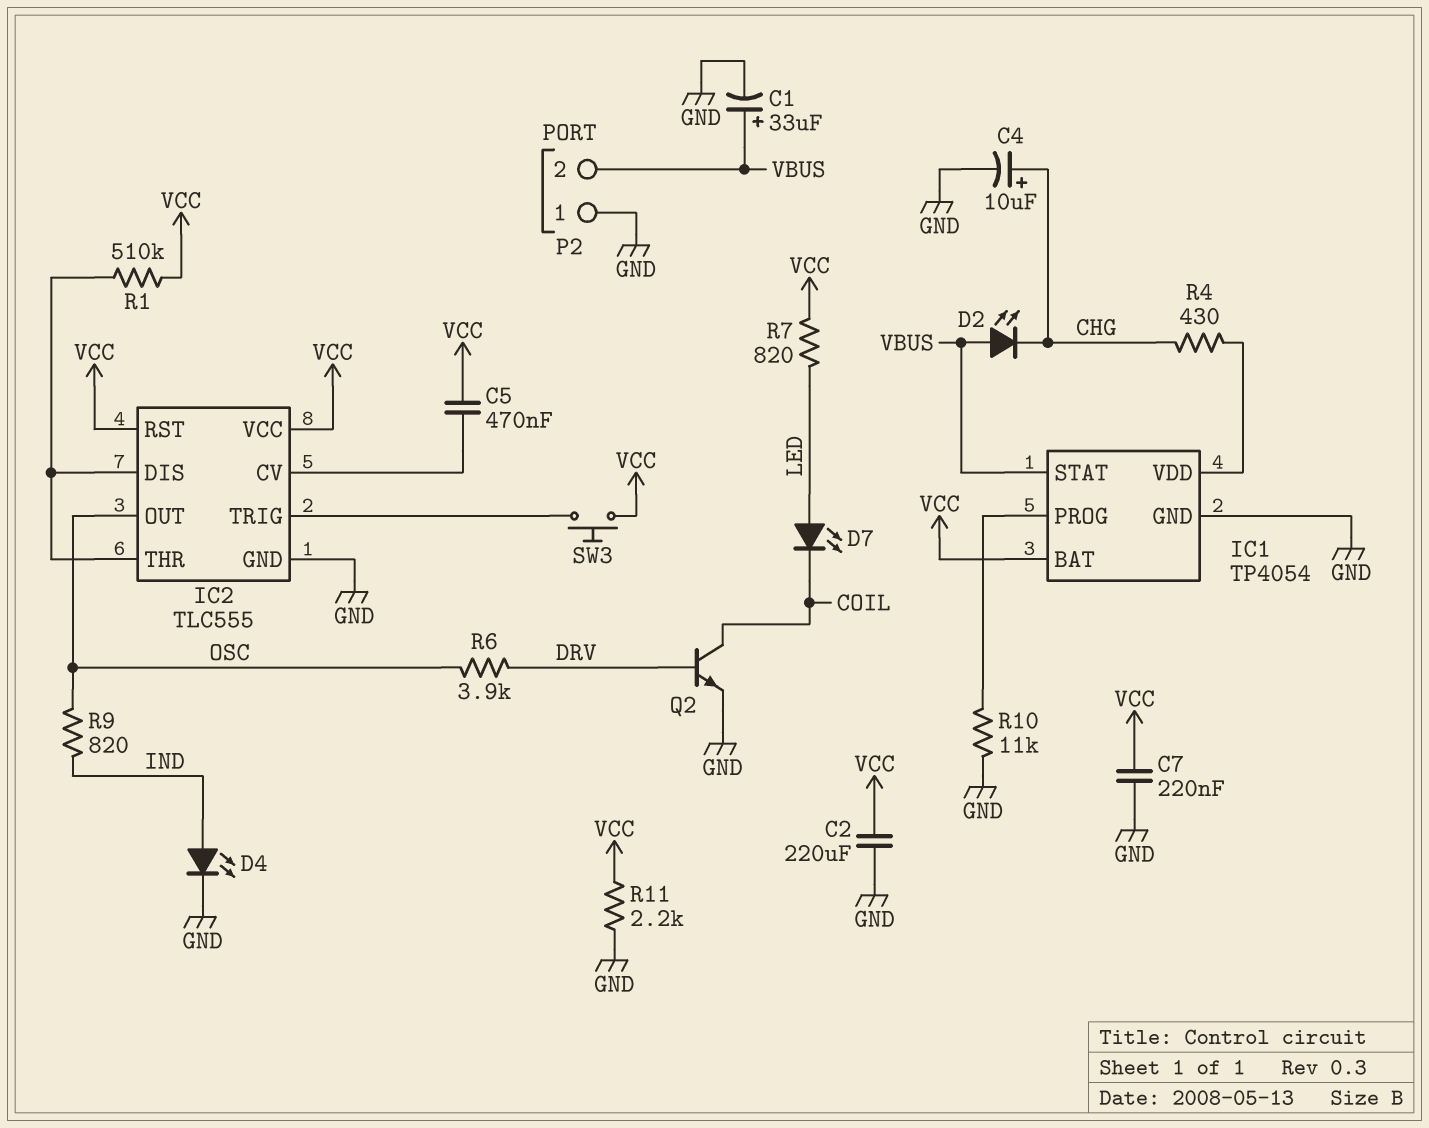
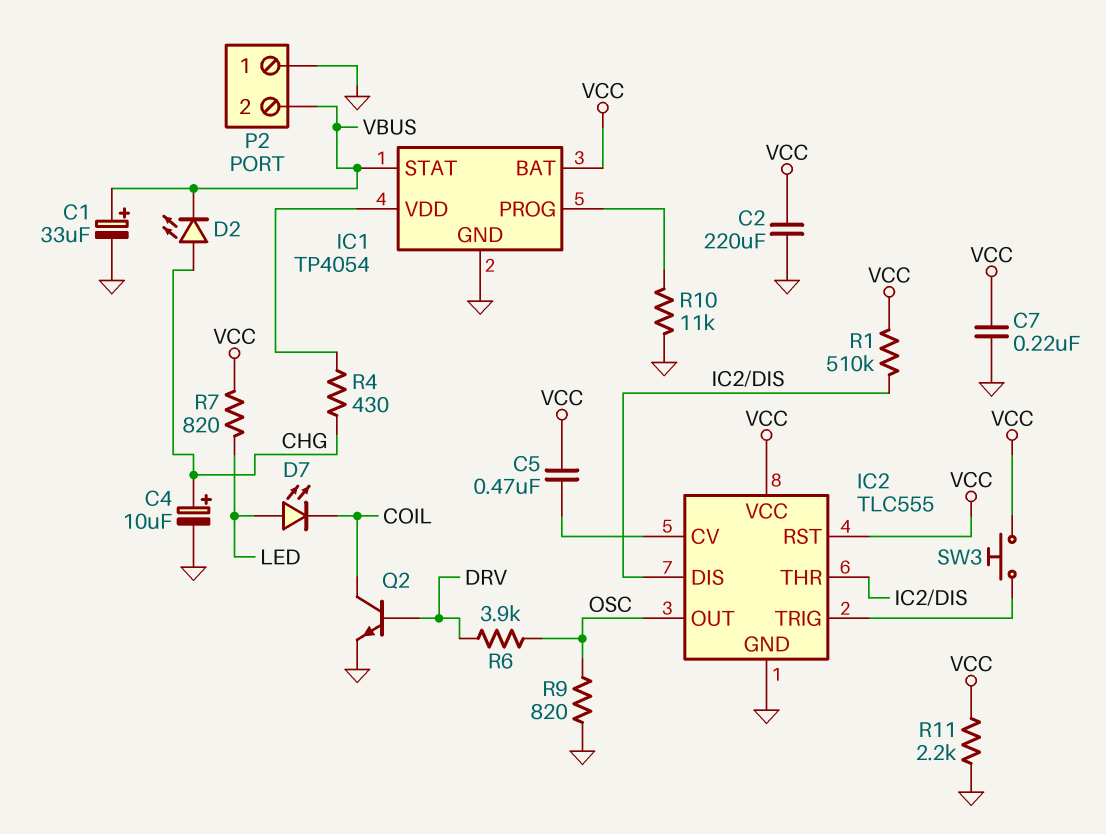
D2: LED (A VBUS, K CHG) -> LED (A CHG, K VBUS)
D4: LED (A IND, K GND) -> none
R9: 820 (IND, OSC) -> 820 (GND, OSC)

